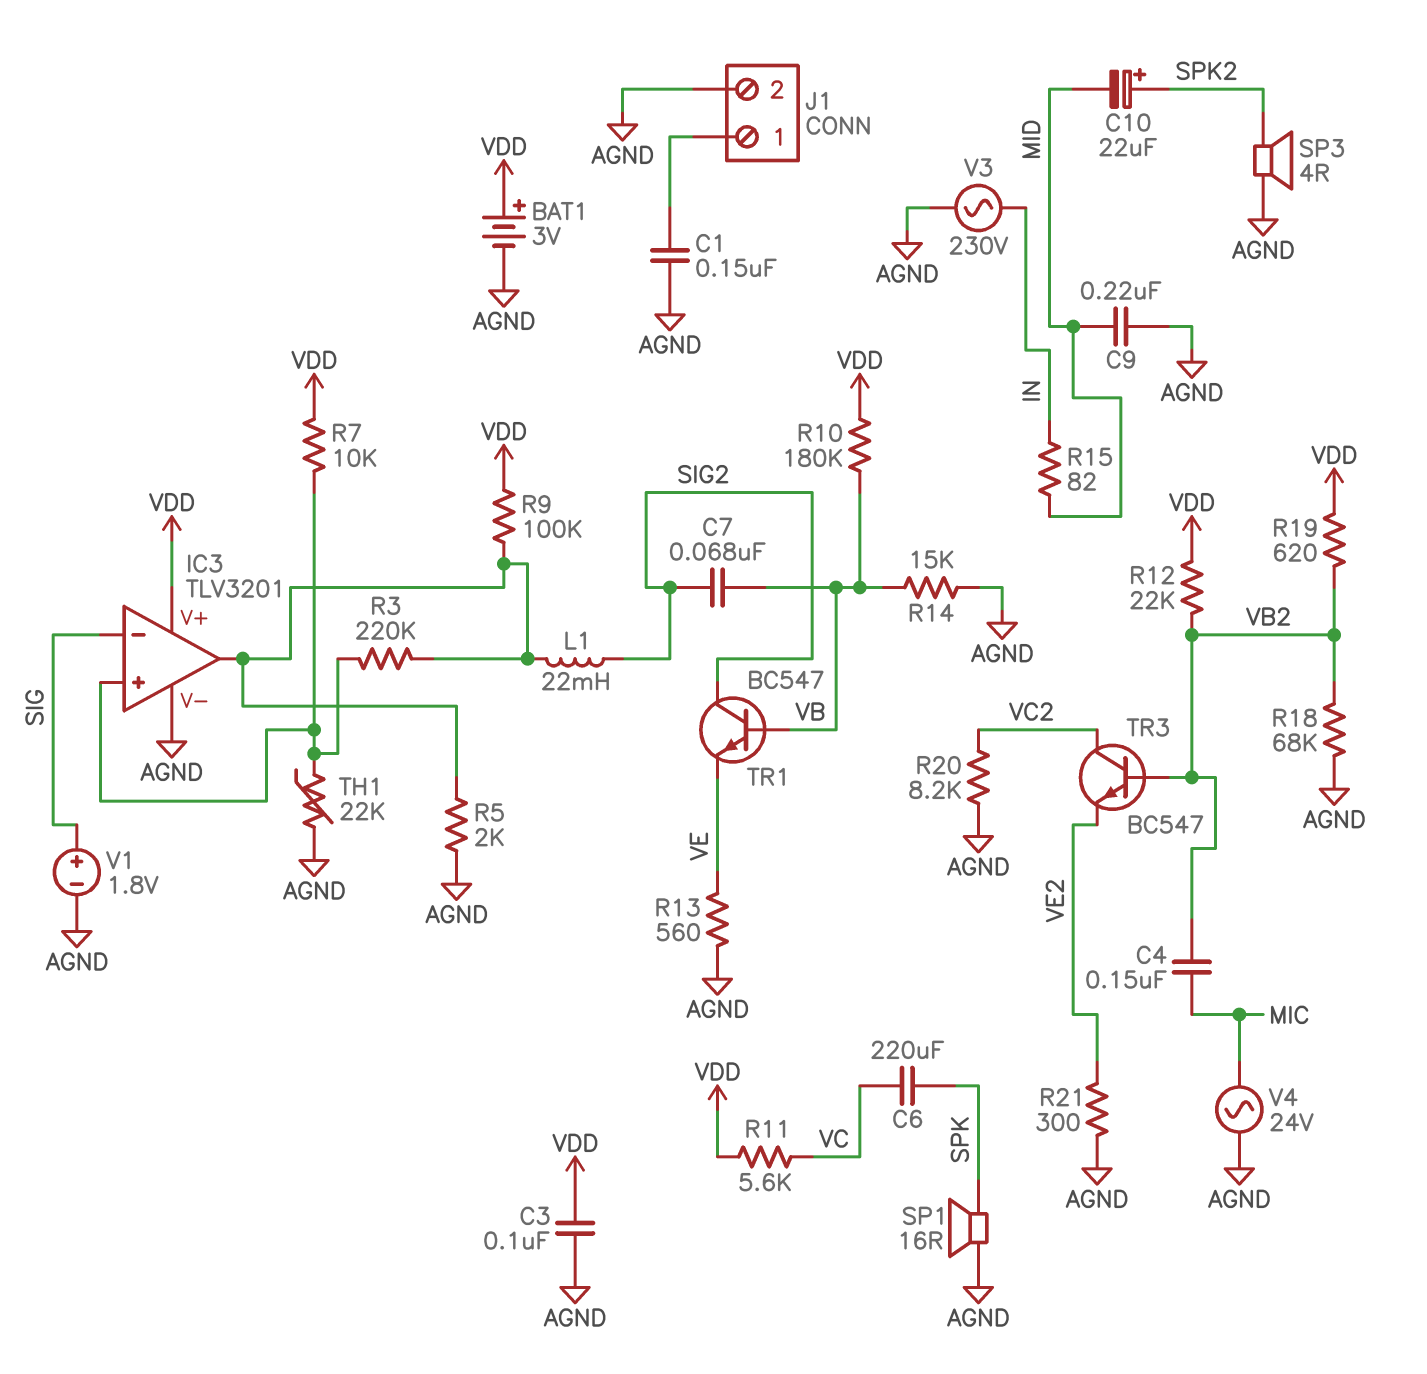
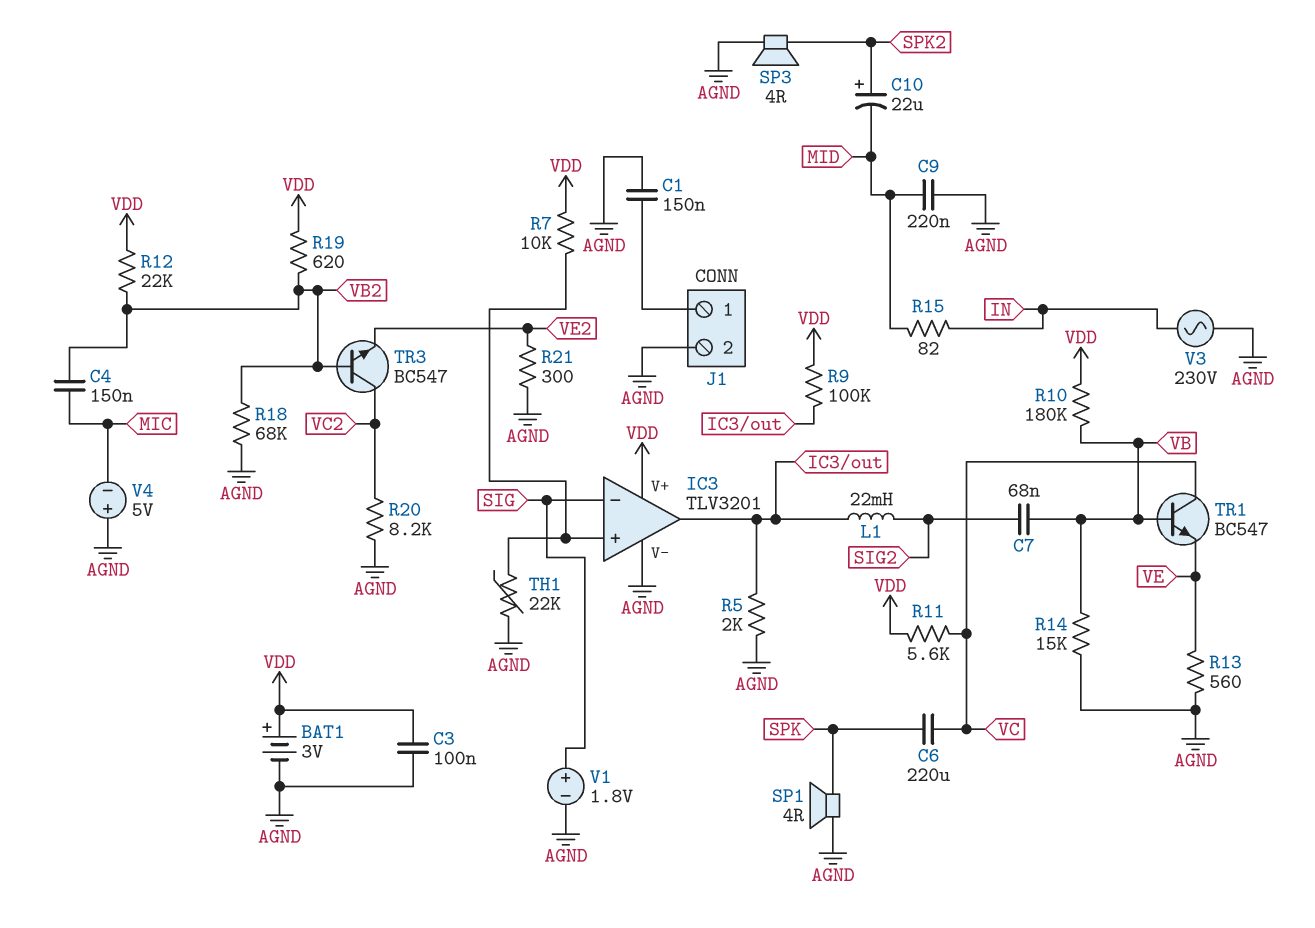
R3: 220k (IC3/in+, IC3/out) -> none
SP1: speaker 16R (AGND, SPK) -> speaker 4R (AGND, SPK)
TR1: NPN BC547 (B VB, C SIG2, E VE) -> NPN BC547 (B VB, C VC, E VE)
V4: AC 24V (AGND, MIC) -> 5V (plus AGND, minus MIC)

